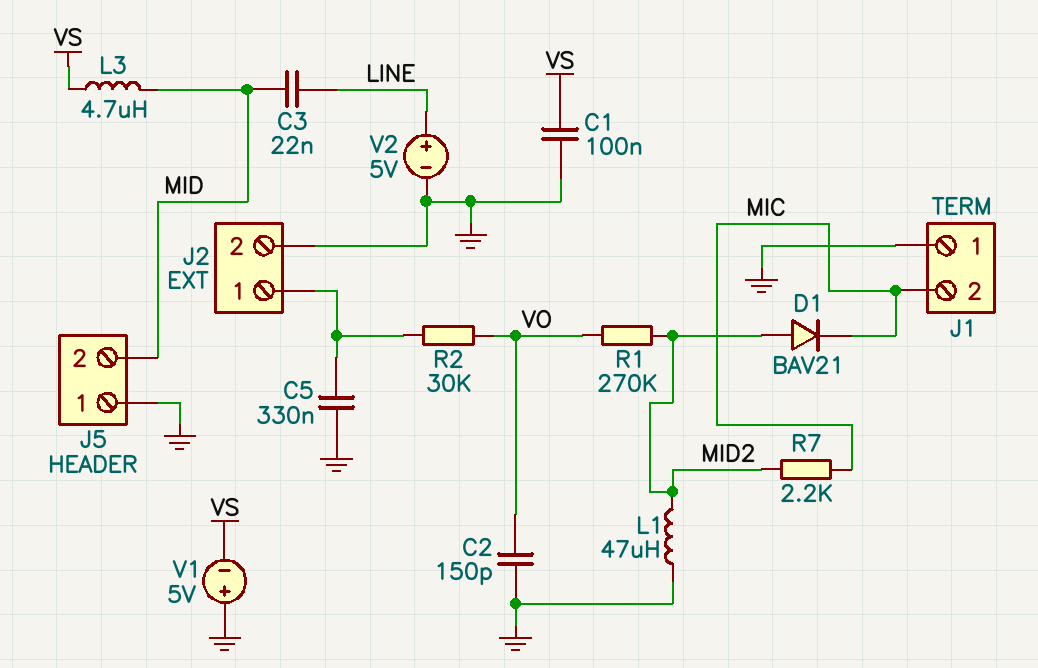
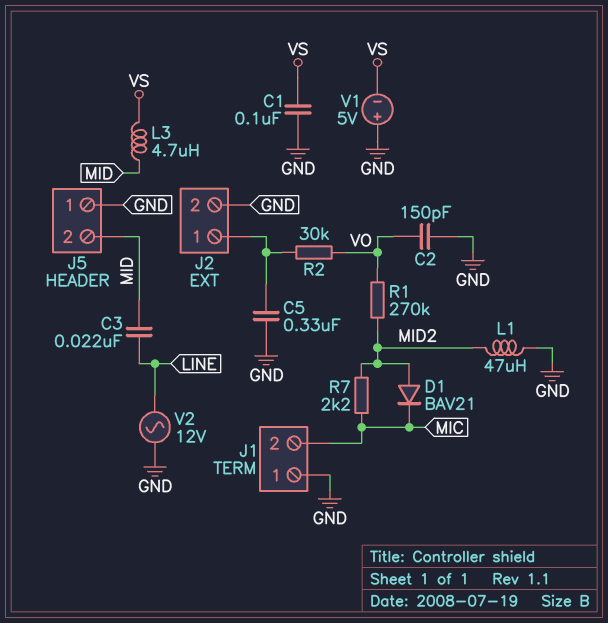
V2: 5V (plus LINE, minus GND) -> AC 12V (GND, LINE)

